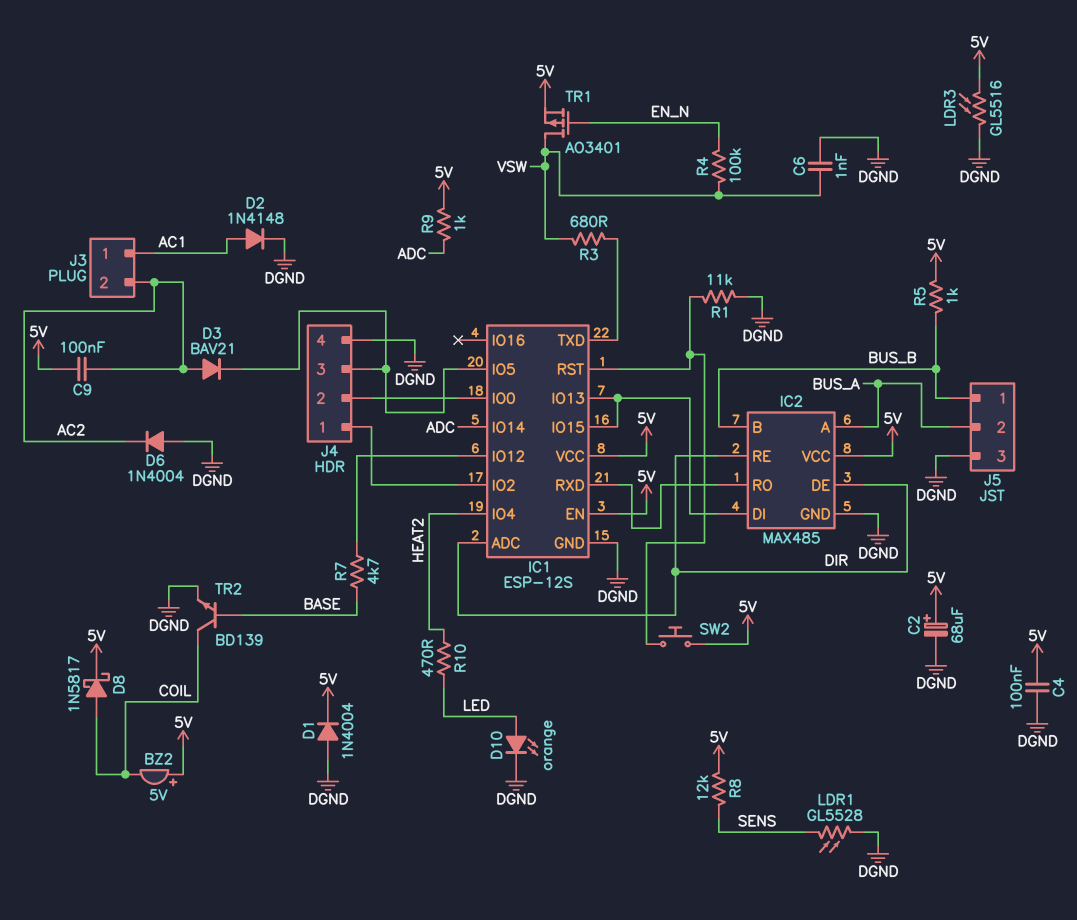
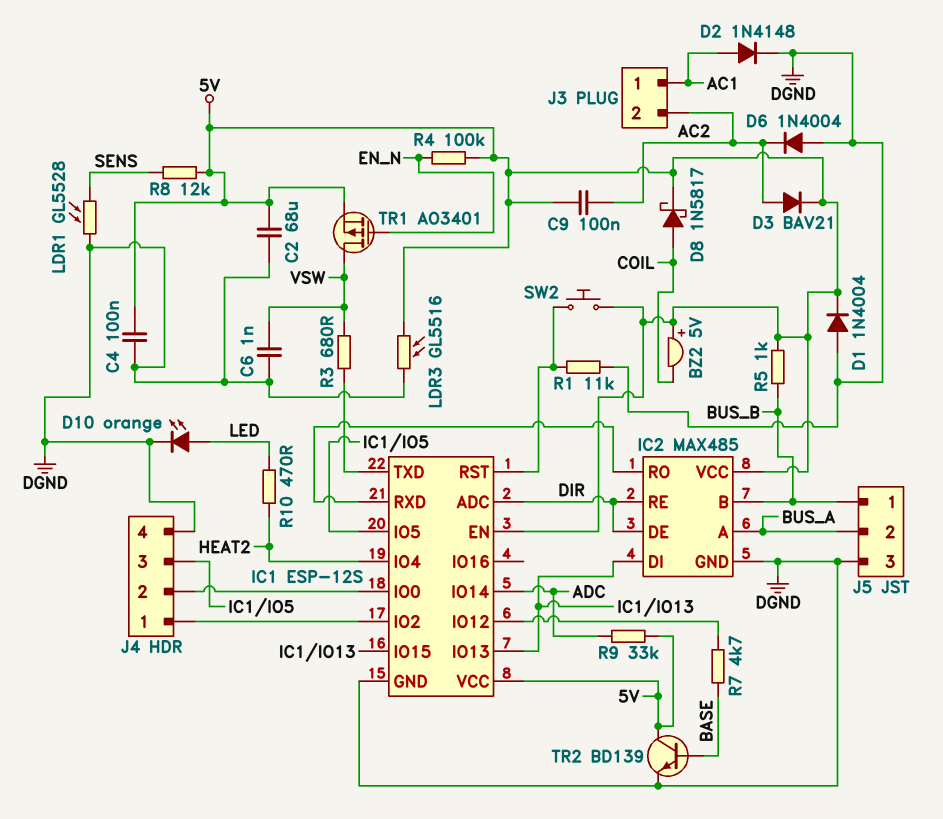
C2: 68uF (plus 5V, minus DGND) -> 68uF (5V, DGND)
D3: diode BAV21 (A AC2, K IC1/IO5) -> diode BAV21 (A AC2, K 5V)
R4: 100k (EN_N, VSW) -> 100k (5V, EN_N)
R9: 1k (5V, ADC) -> 33k (5V, ADC)
TR2: NPN BD139 (B BASE, C COIL, E DGND) -> NPN BD139 (B BASE, C 5V, E DGND)

